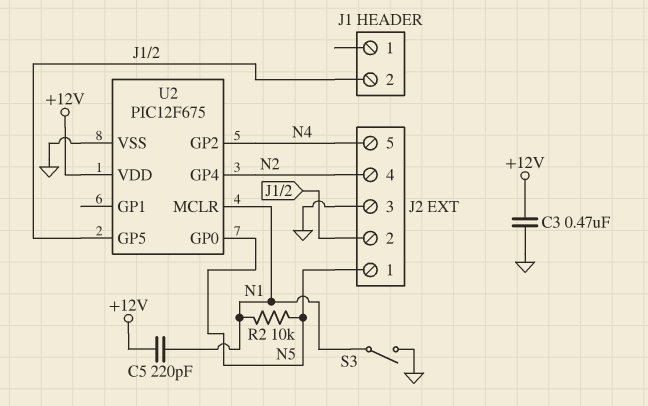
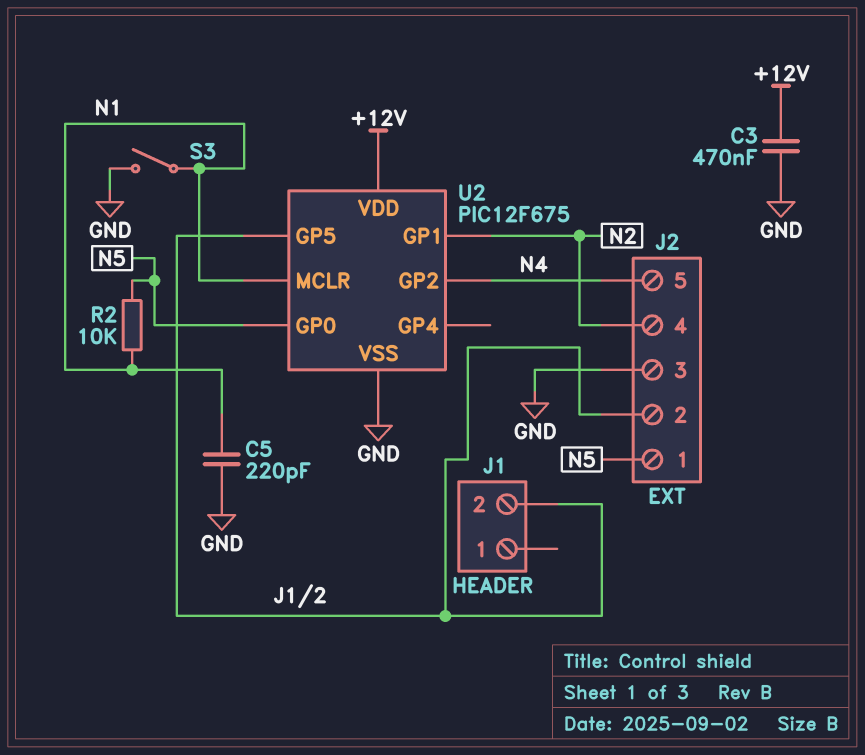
C5: 220pF (+12V, N1) -> 220pF (GND, N1)
U2 pin GP1: none -> N2
U2 pin GP4: N2 -> none

